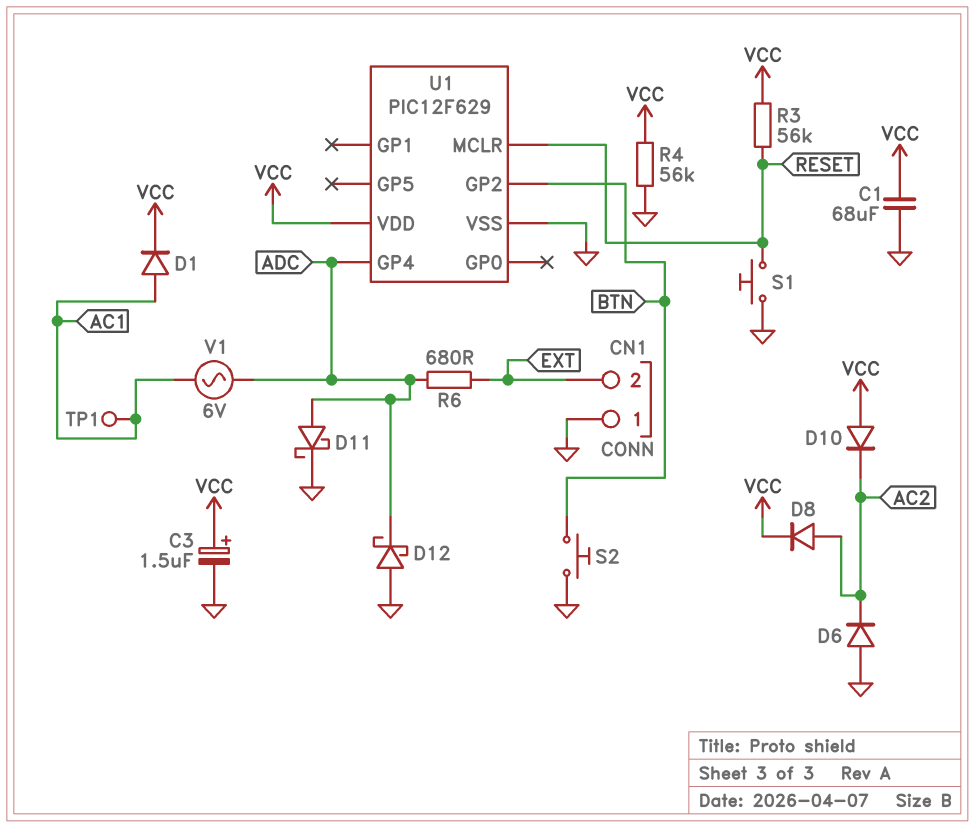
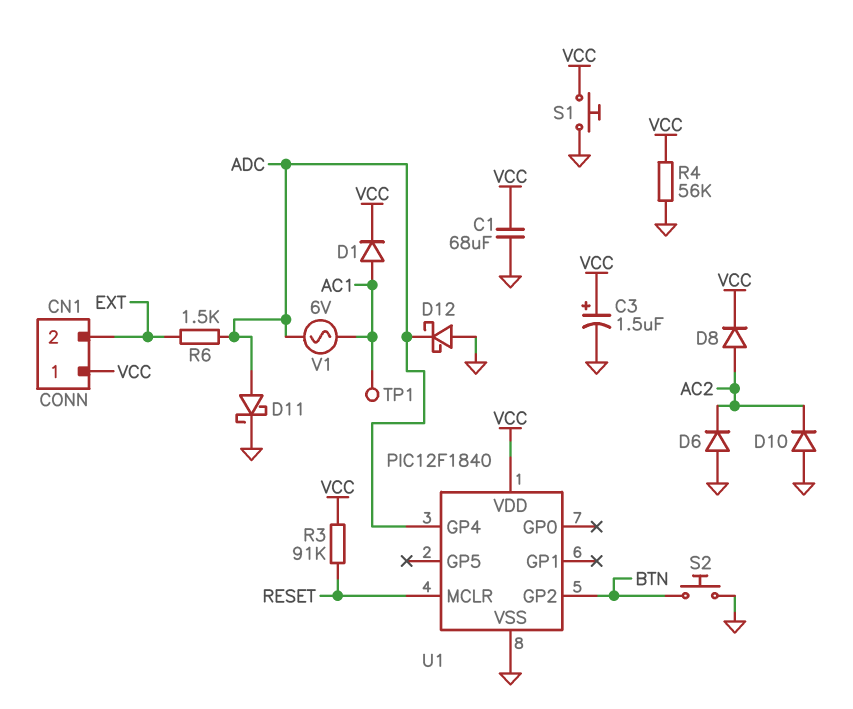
CN1 pin 1: GND -> VCC
D10: diode (A VCC, K AC2) -> diode (A GND, K AC2)
R3: 56k (RESET, VCC) -> 91k (RESET, VCC)
R6: 680 (ADC, EXT) -> 1.5k (ADC, EXT)
S1: button (GND, RESET) -> button (GND, VCC)
U1: PIC12F629 -> PIC12F1840

